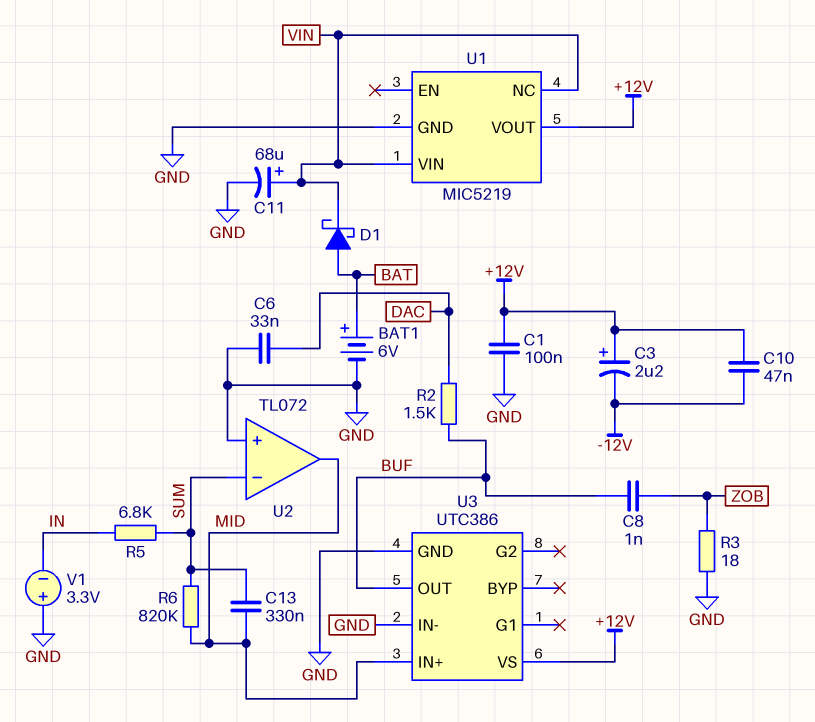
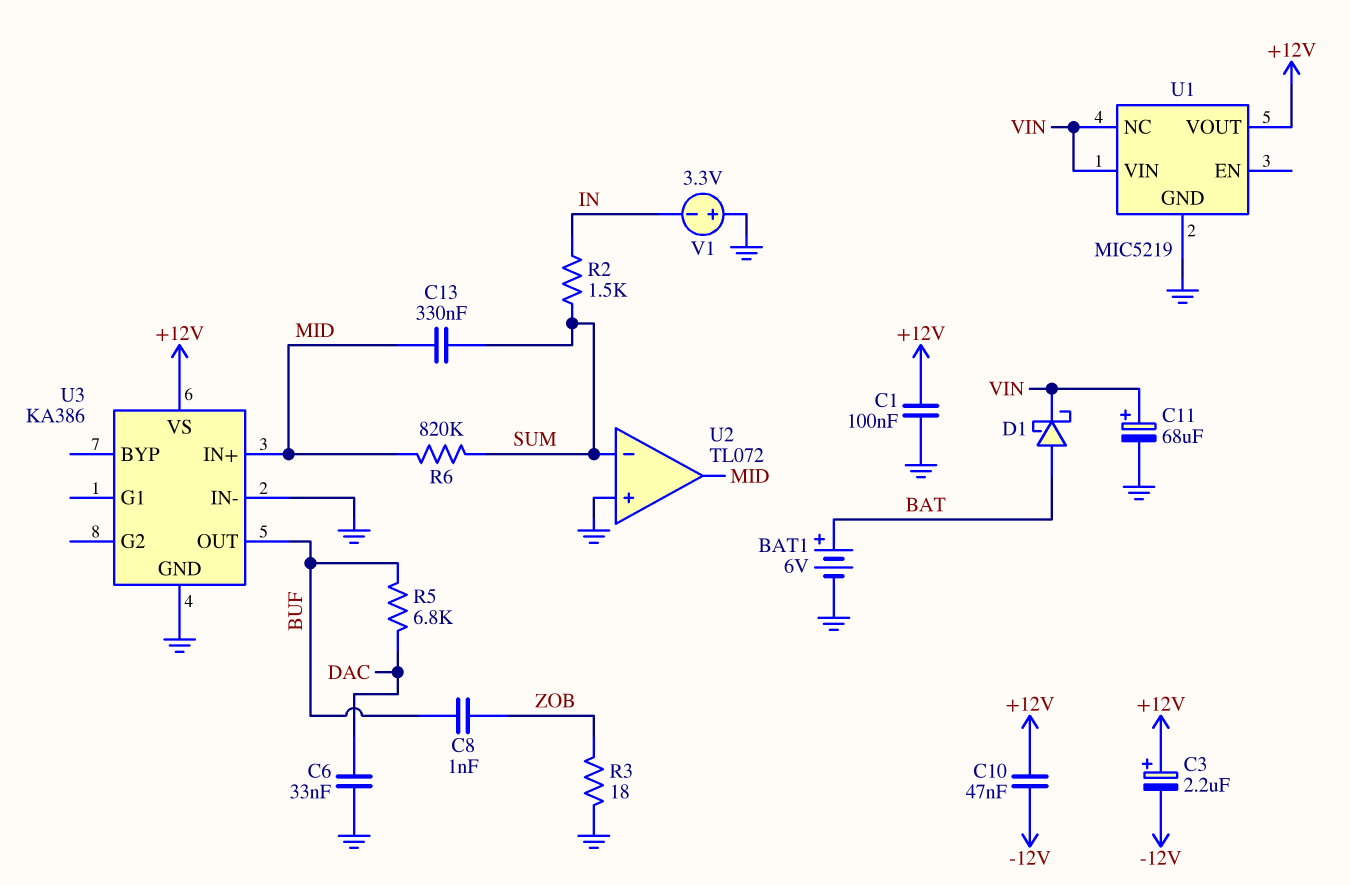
R2: 1.5k (BUF, DAC) -> 1.5k (IN, SUM)
R5: 6.8k (IN, SUM) -> 6.8k (BUF, DAC)
U3: UTC386 -> KA386

